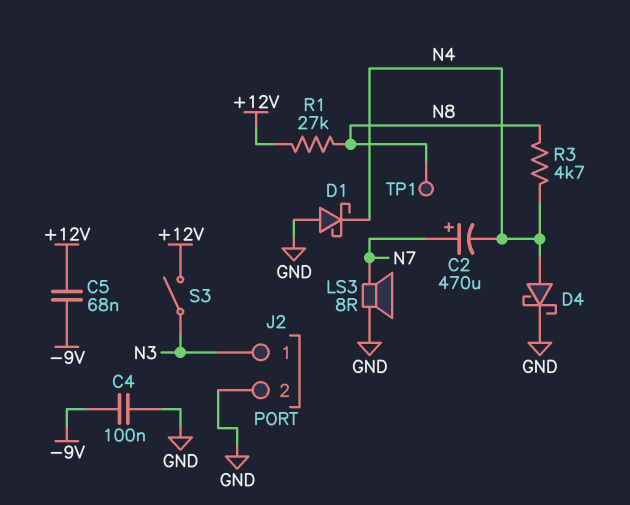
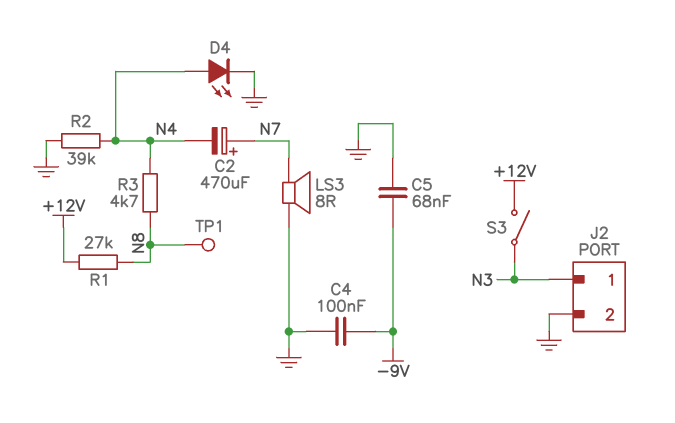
C5: 68nF (+12V, -9V) -> 68nF (-9V, GND)
D1: schottky (A GND, K N4) -> none
D4: schottky (A N4, K GND) -> LED (A N4, K GND)
R2: none -> 39k (GND, N4)

